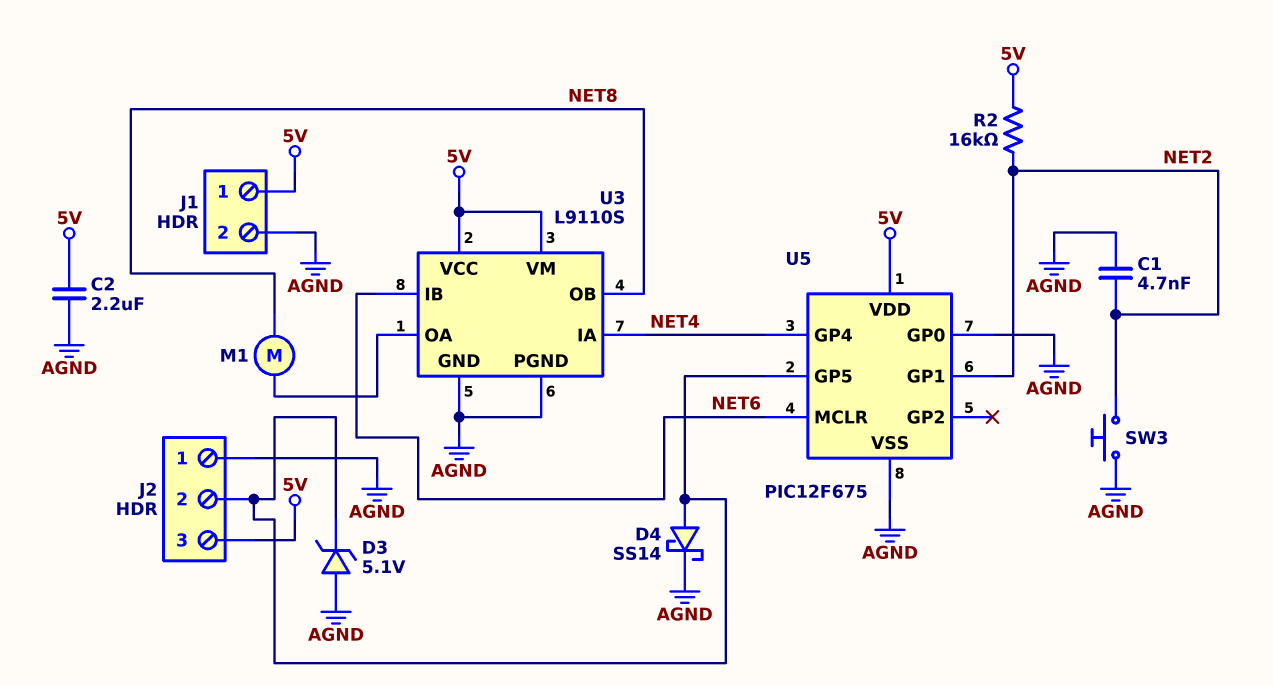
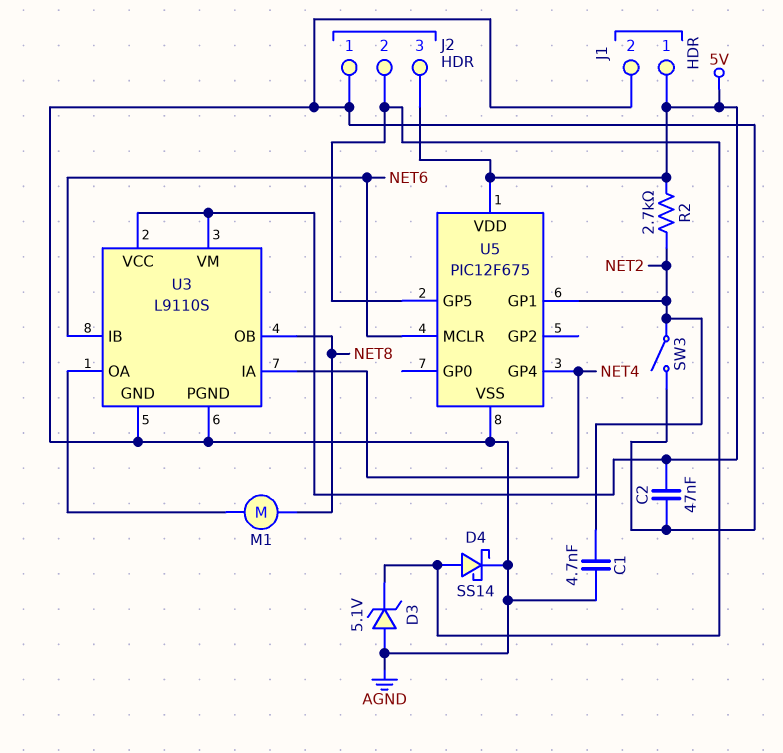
C2: 2.2uF (5V, AGND) -> 47nF (5V, AGND)
R2: 16k (5V, NET2) -> 2.7k (5V, NET2)
SW3: button (AGND, NET2) -> switch (AGND, NET2)
U5 pin GP0: AGND -> none

